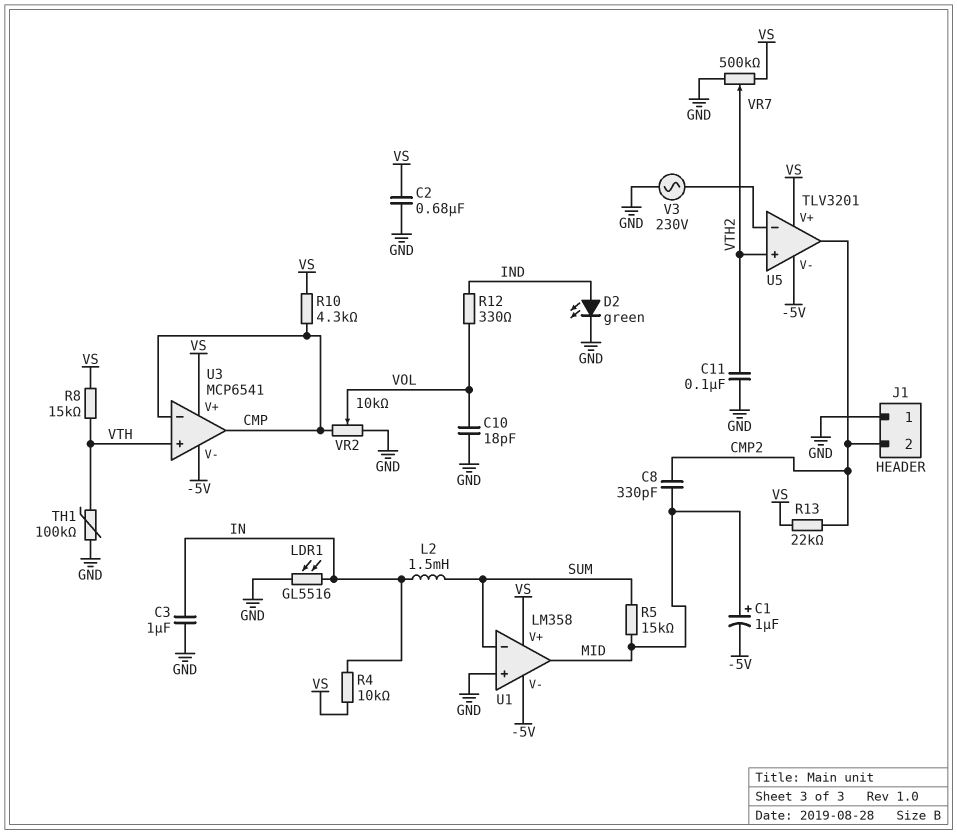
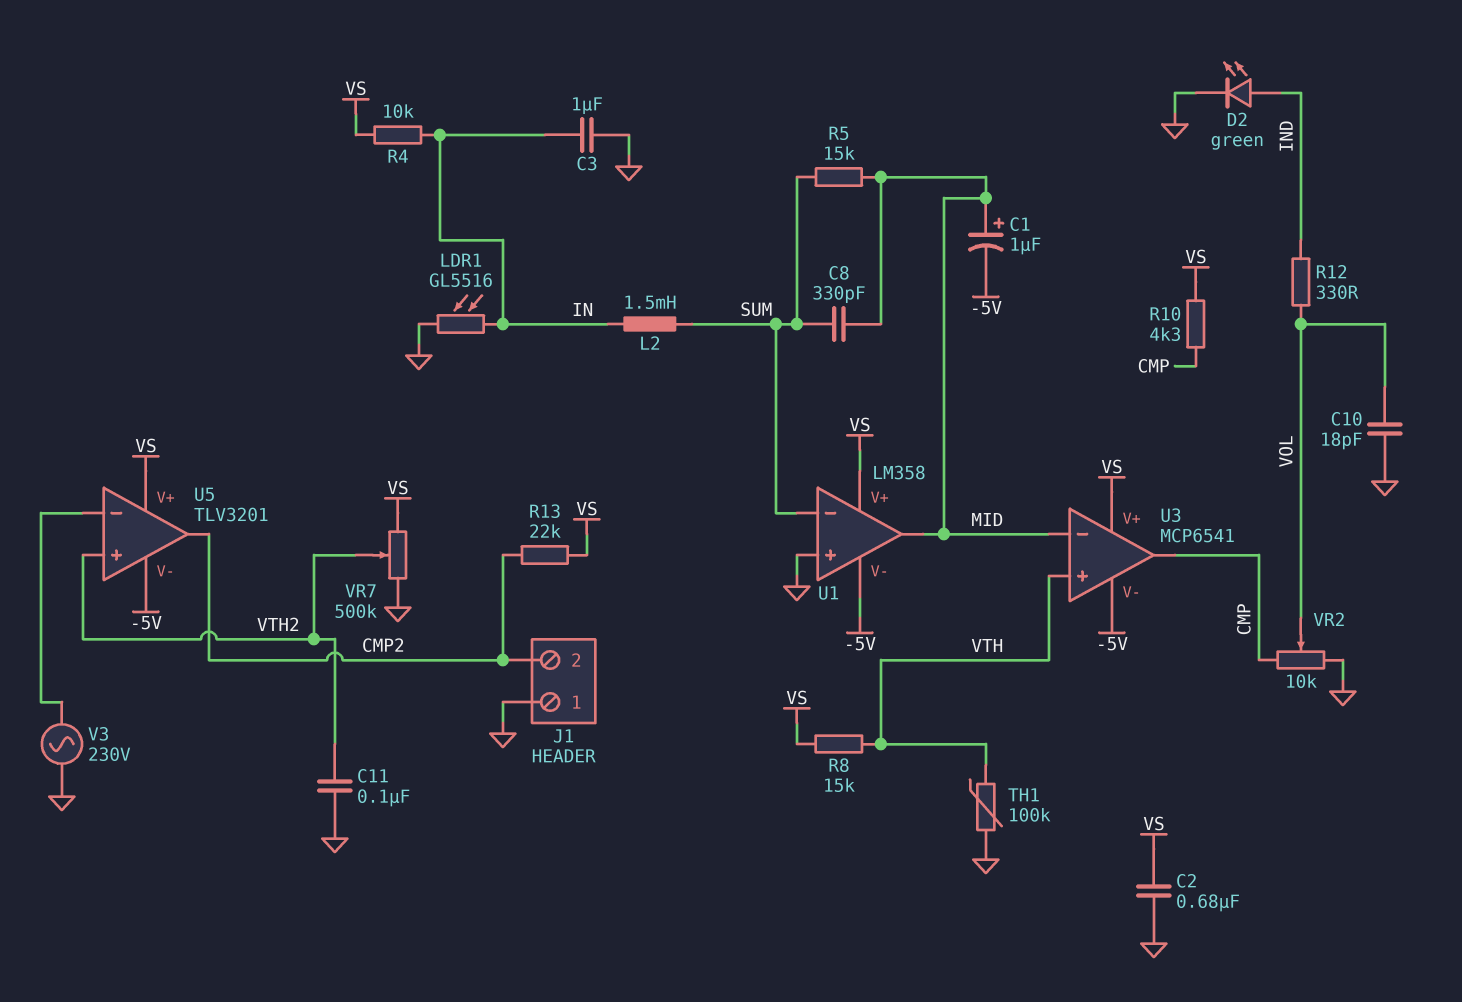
C8: 330pF (CMP2, MID) -> 330pF (MID, SUM)
U3 pin in-: CMP -> MID

